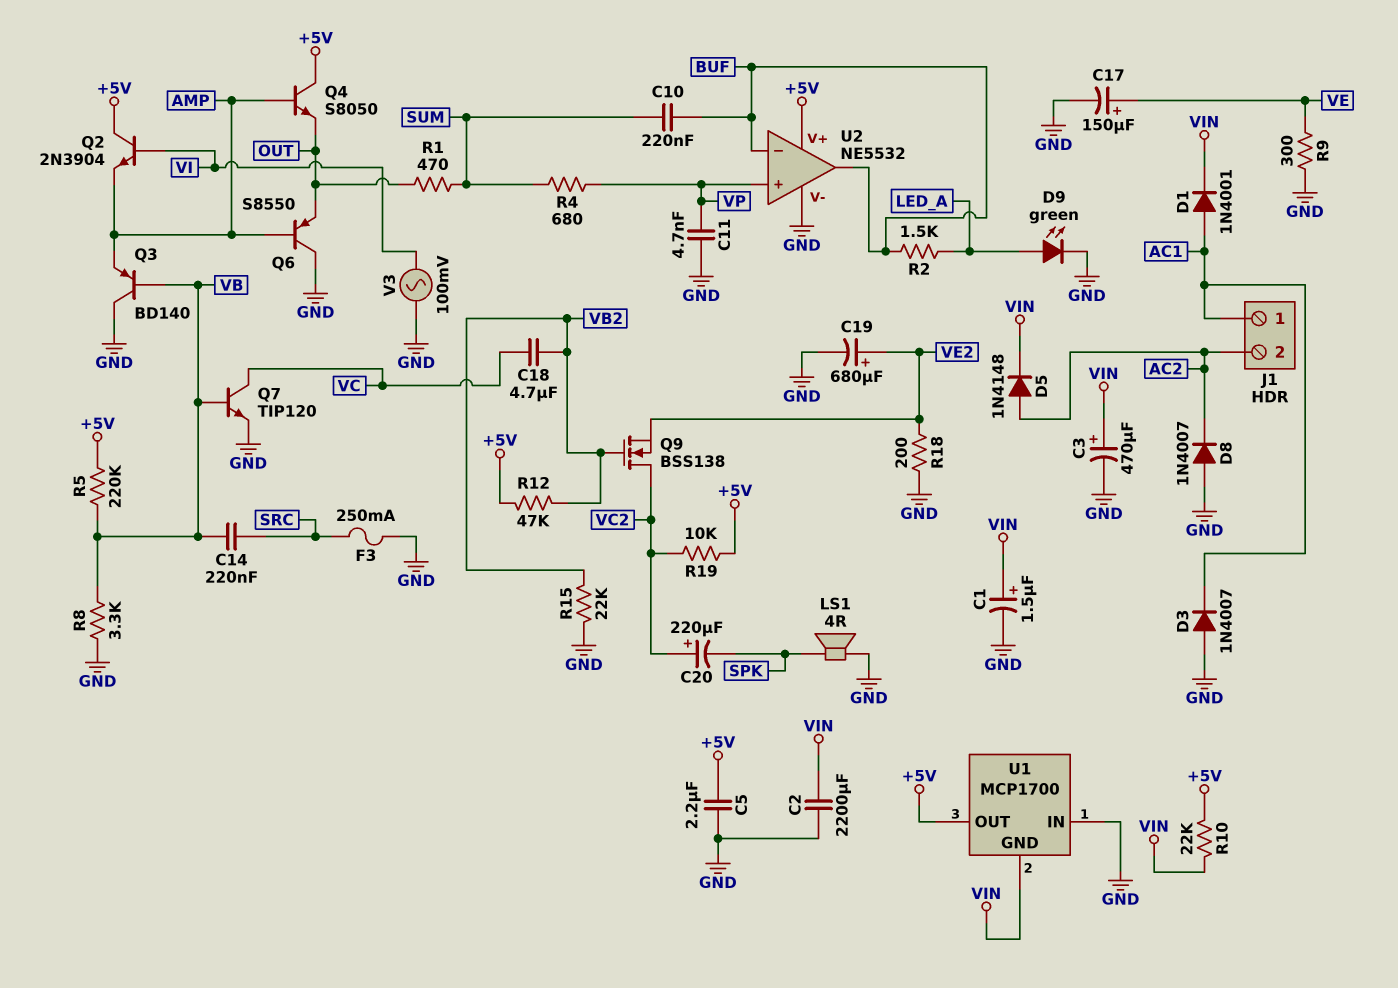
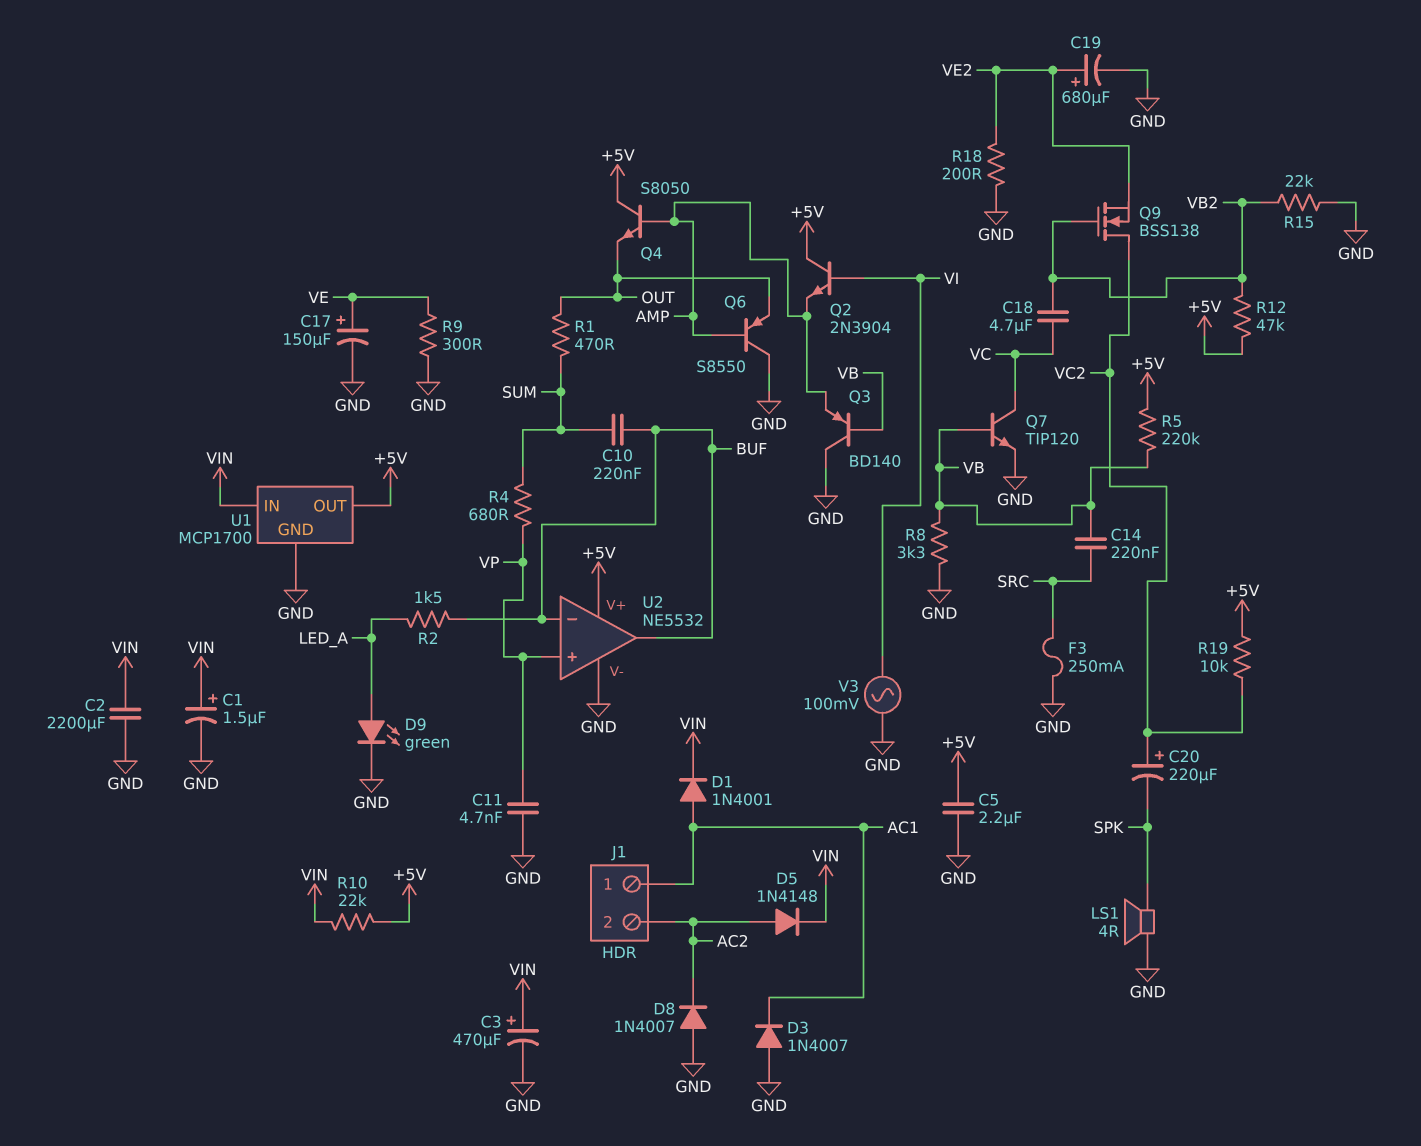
U1 pin GND: VIN -> GND
U1 pin IN: GND -> VIN

